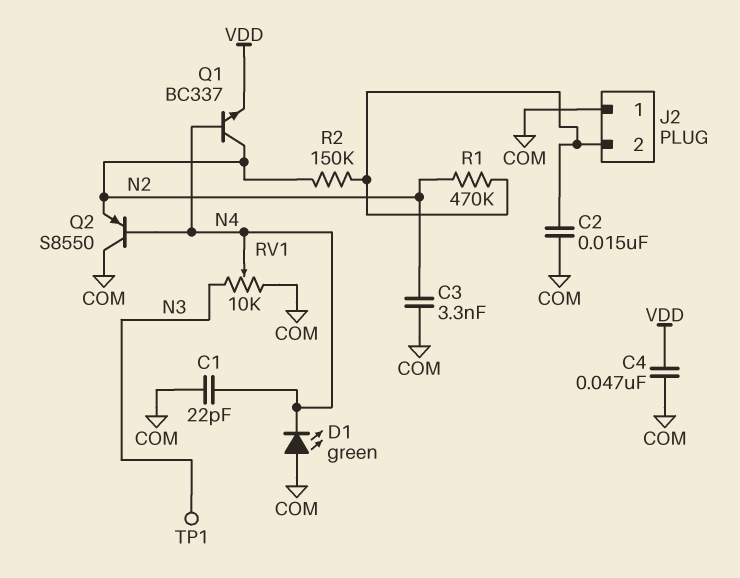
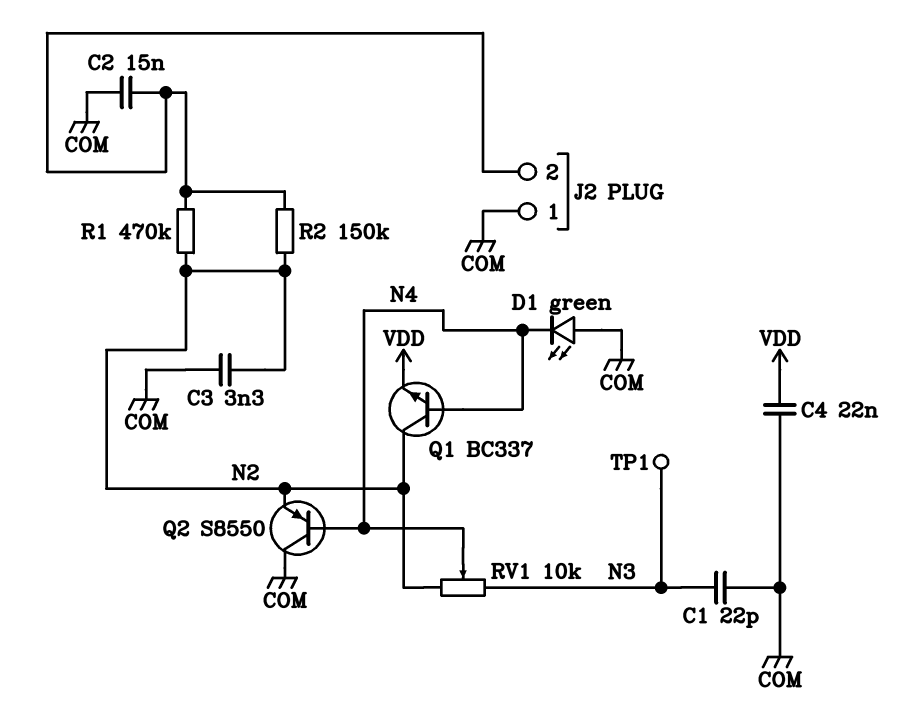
C1: 22pF (COM, N4) -> 22pF (COM, N3)
C4: 47nF (COM, VDD) -> 22nF (COM, VDD)
RV1: 10k (COM, N3, wiper N4) -> 10k (N2, N3, wiper N4)

